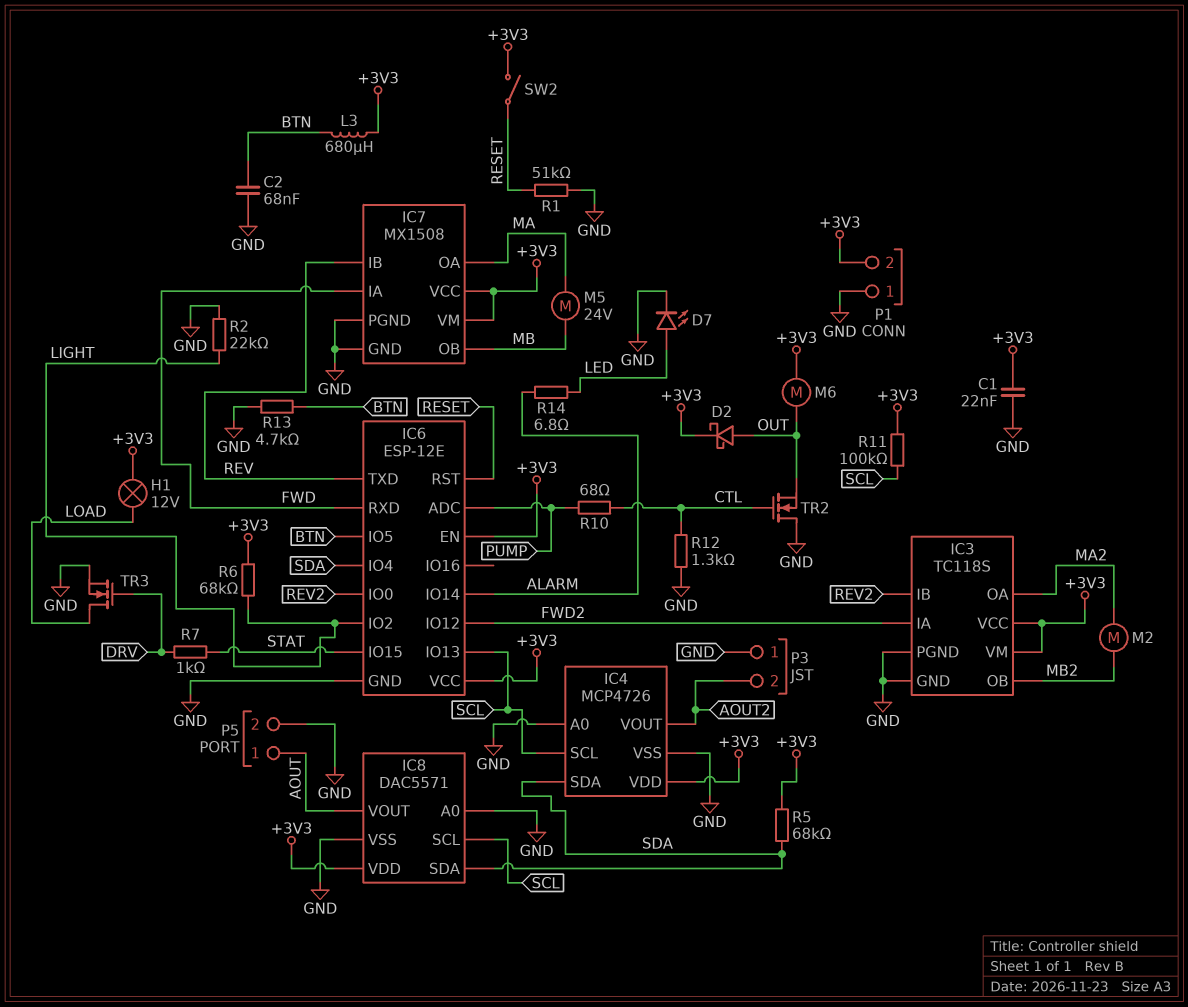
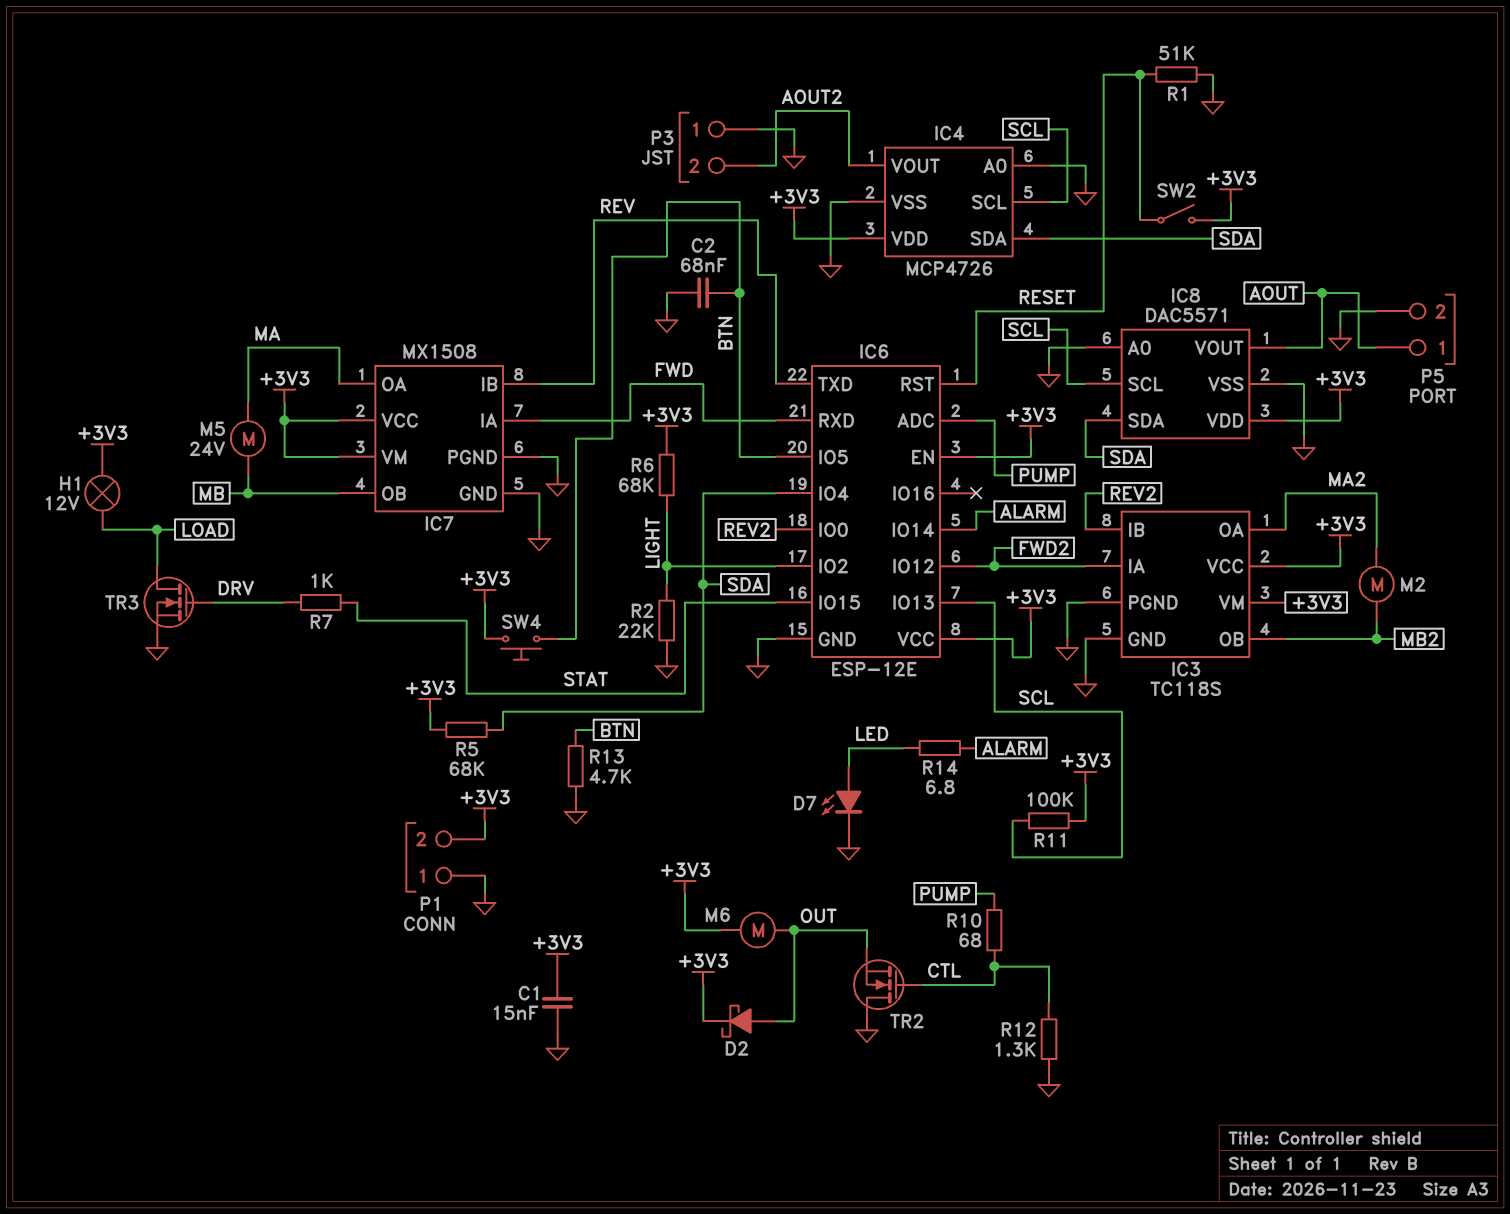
C1: 22nF (+3V3, GND) -> 15nF (+3V3, GND)
L3: 680uH (+3V3, BTN) -> none
SW4: none -> button (+3V3, BTN)

